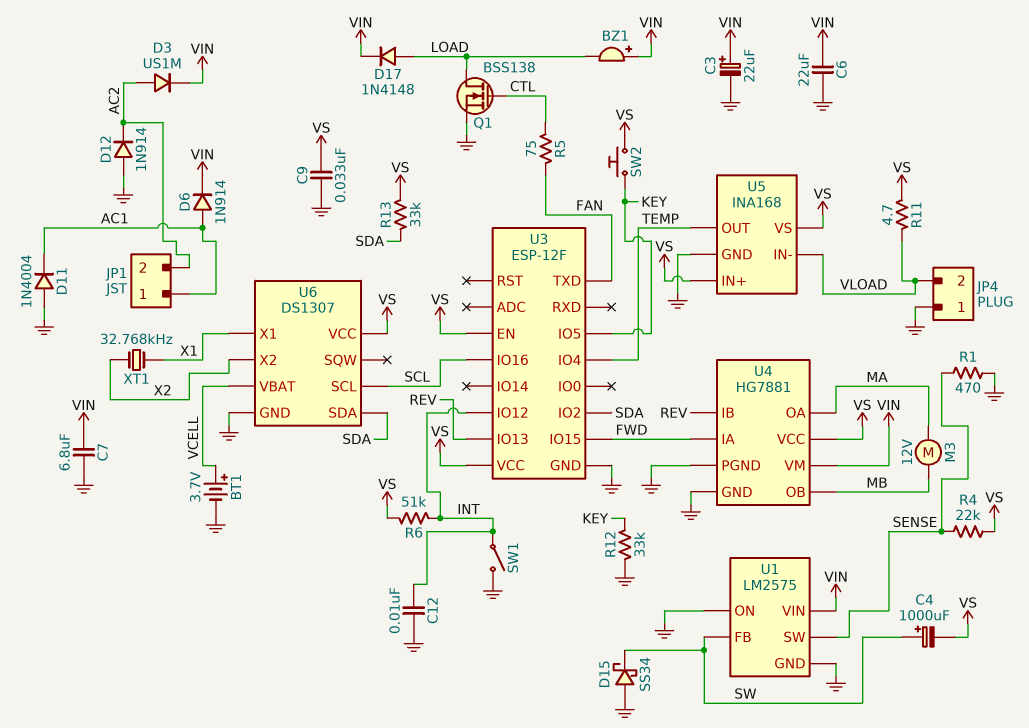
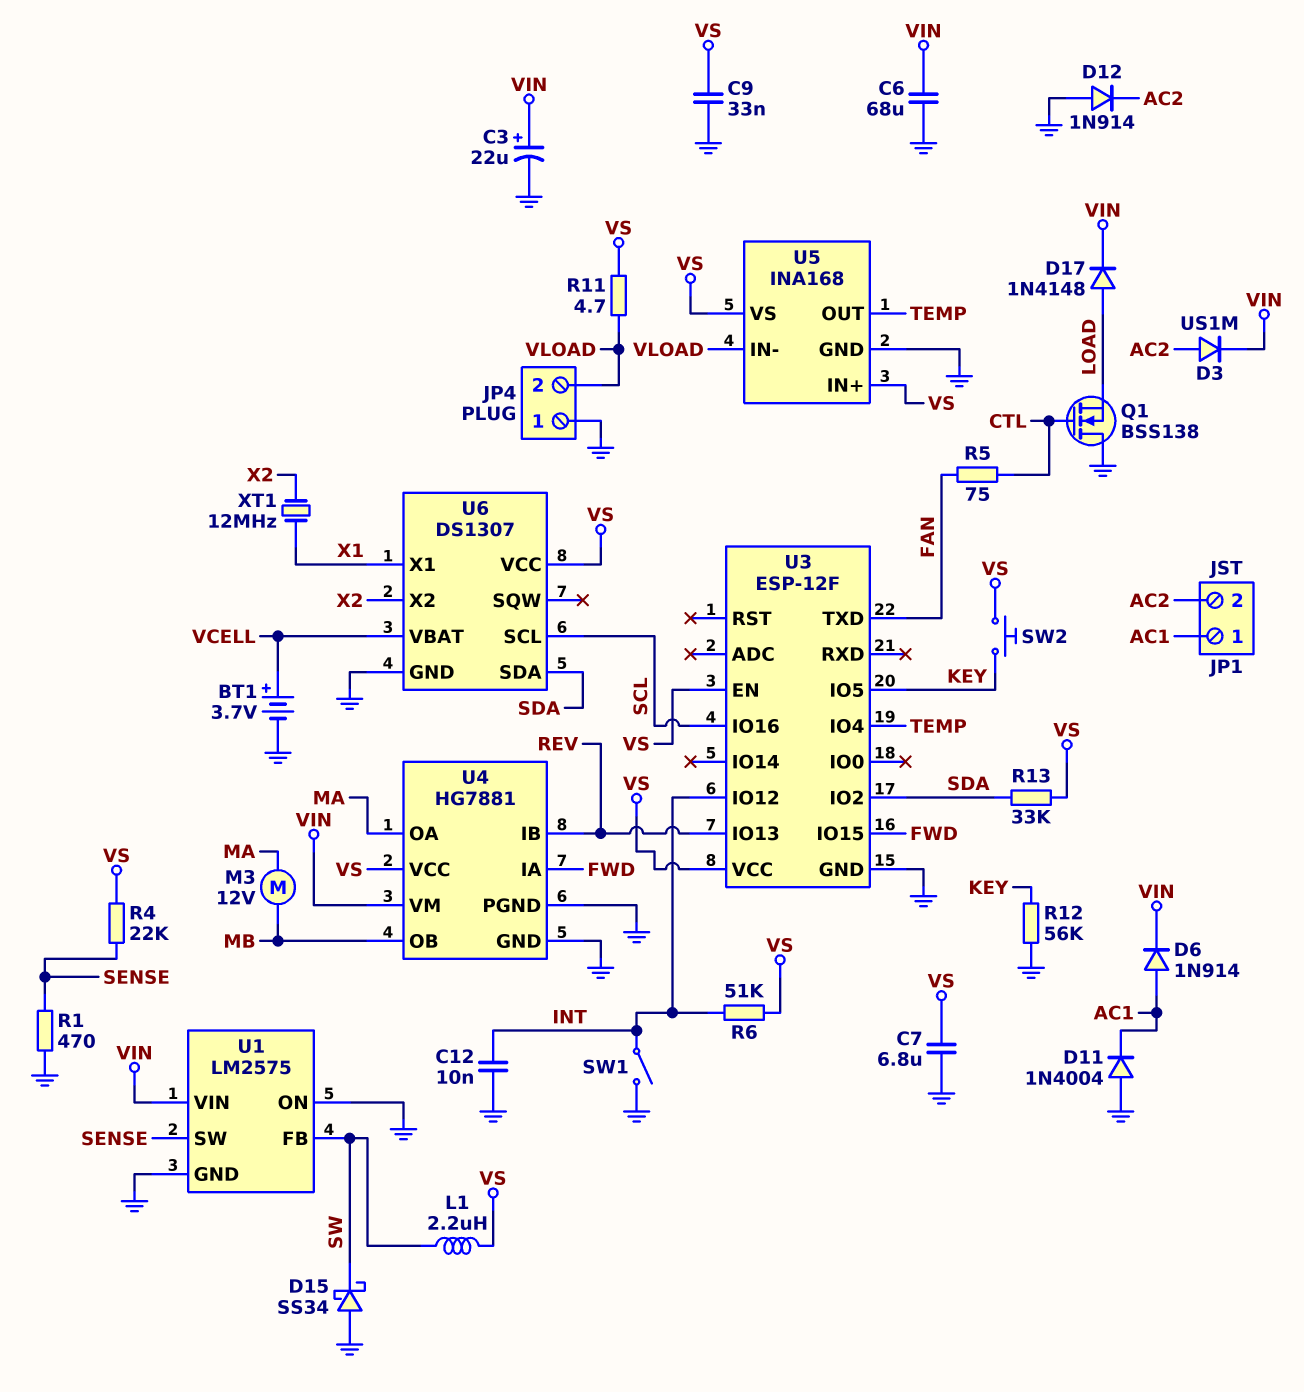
BZ1: buzzer (plus VIN, minus LOAD) -> none
C4: 1000uF (plus SW, minus VS) -> none
C6: 22uF (GND, VIN) -> 68uF (GND, VIN)
C7: 6.8uF (GND, VIN) -> 6.8uF (GND, VS)
L1: none -> 2.2uH (SW, VS)
Q1: NMOS BSS138 (G CTL, D LOAD, S GND) -> NMOS BSS138 (G CTL, D GND, S LOAD)
R12: 33k (GND, KEY) -> 56k (GND, KEY)
XT1: 32.768kHz (X1, X2) -> 12MHz (X1, X2)

